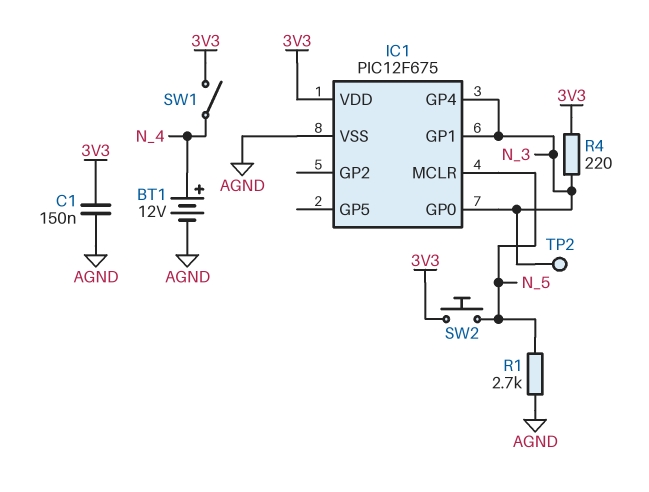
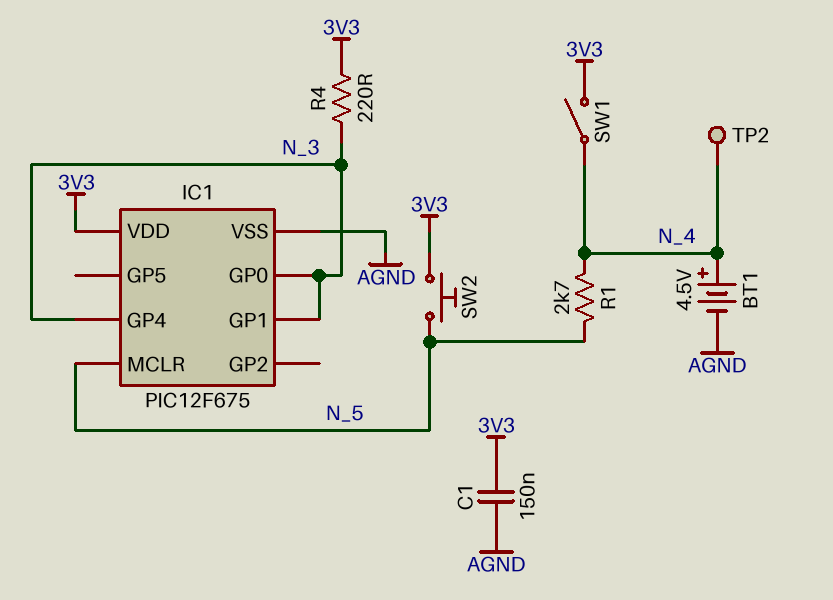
BT1: 12V (plus N_4, minus AGND) -> 4.5V (plus N_4, minus AGND)
R1: 2.7k (AGND, N_5) -> 2.7k (N_4, N_5)
TP2: test point (N_3) -> test point (N_4)

